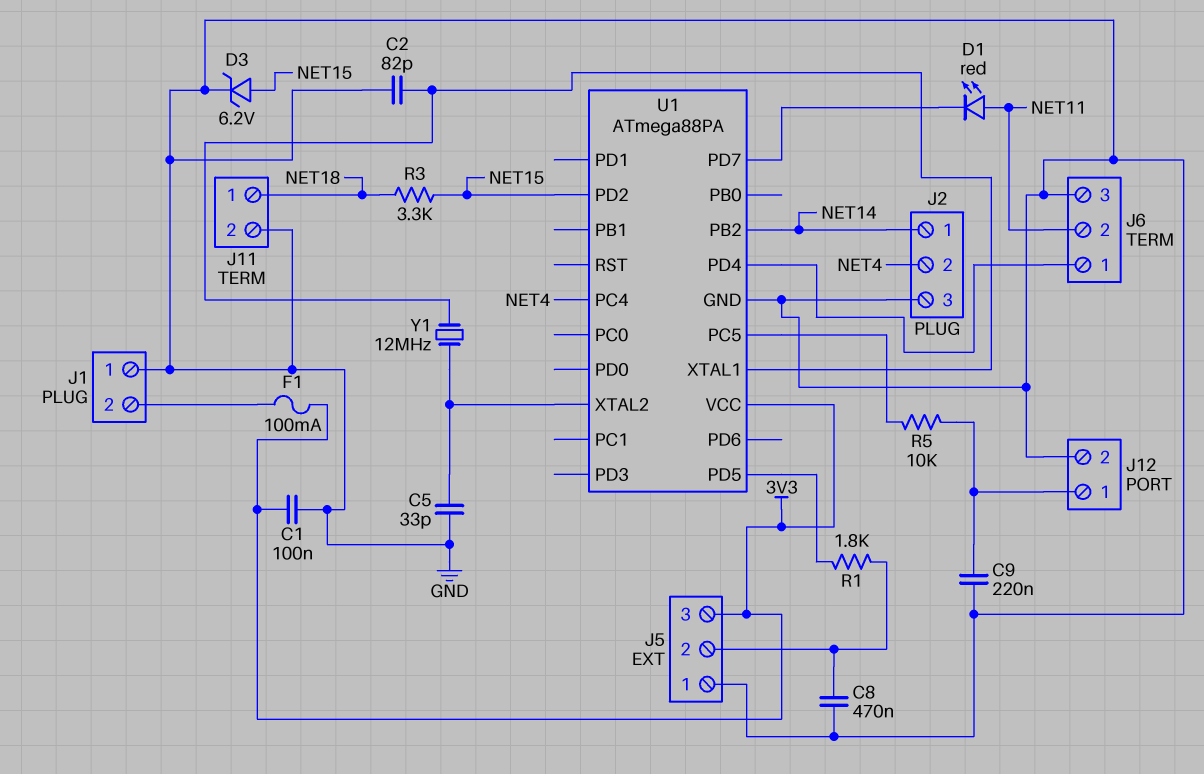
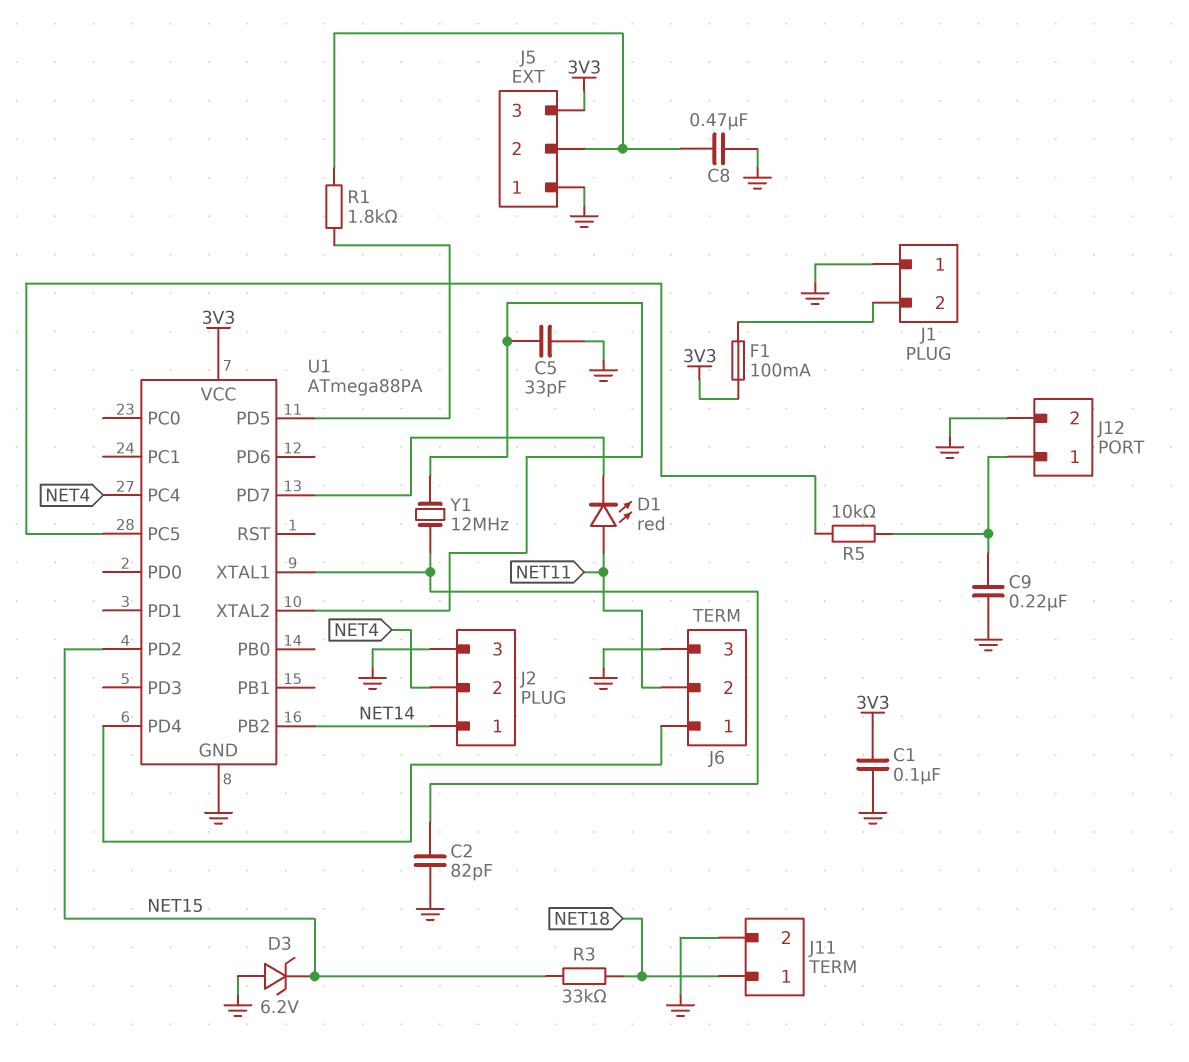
D3: zener 6.2V (A NET15, K GND) -> zener 6.2V (A GND, K NET15)
R3: 3.3k (NET15, NET18) -> 33k (NET15, NET18)

